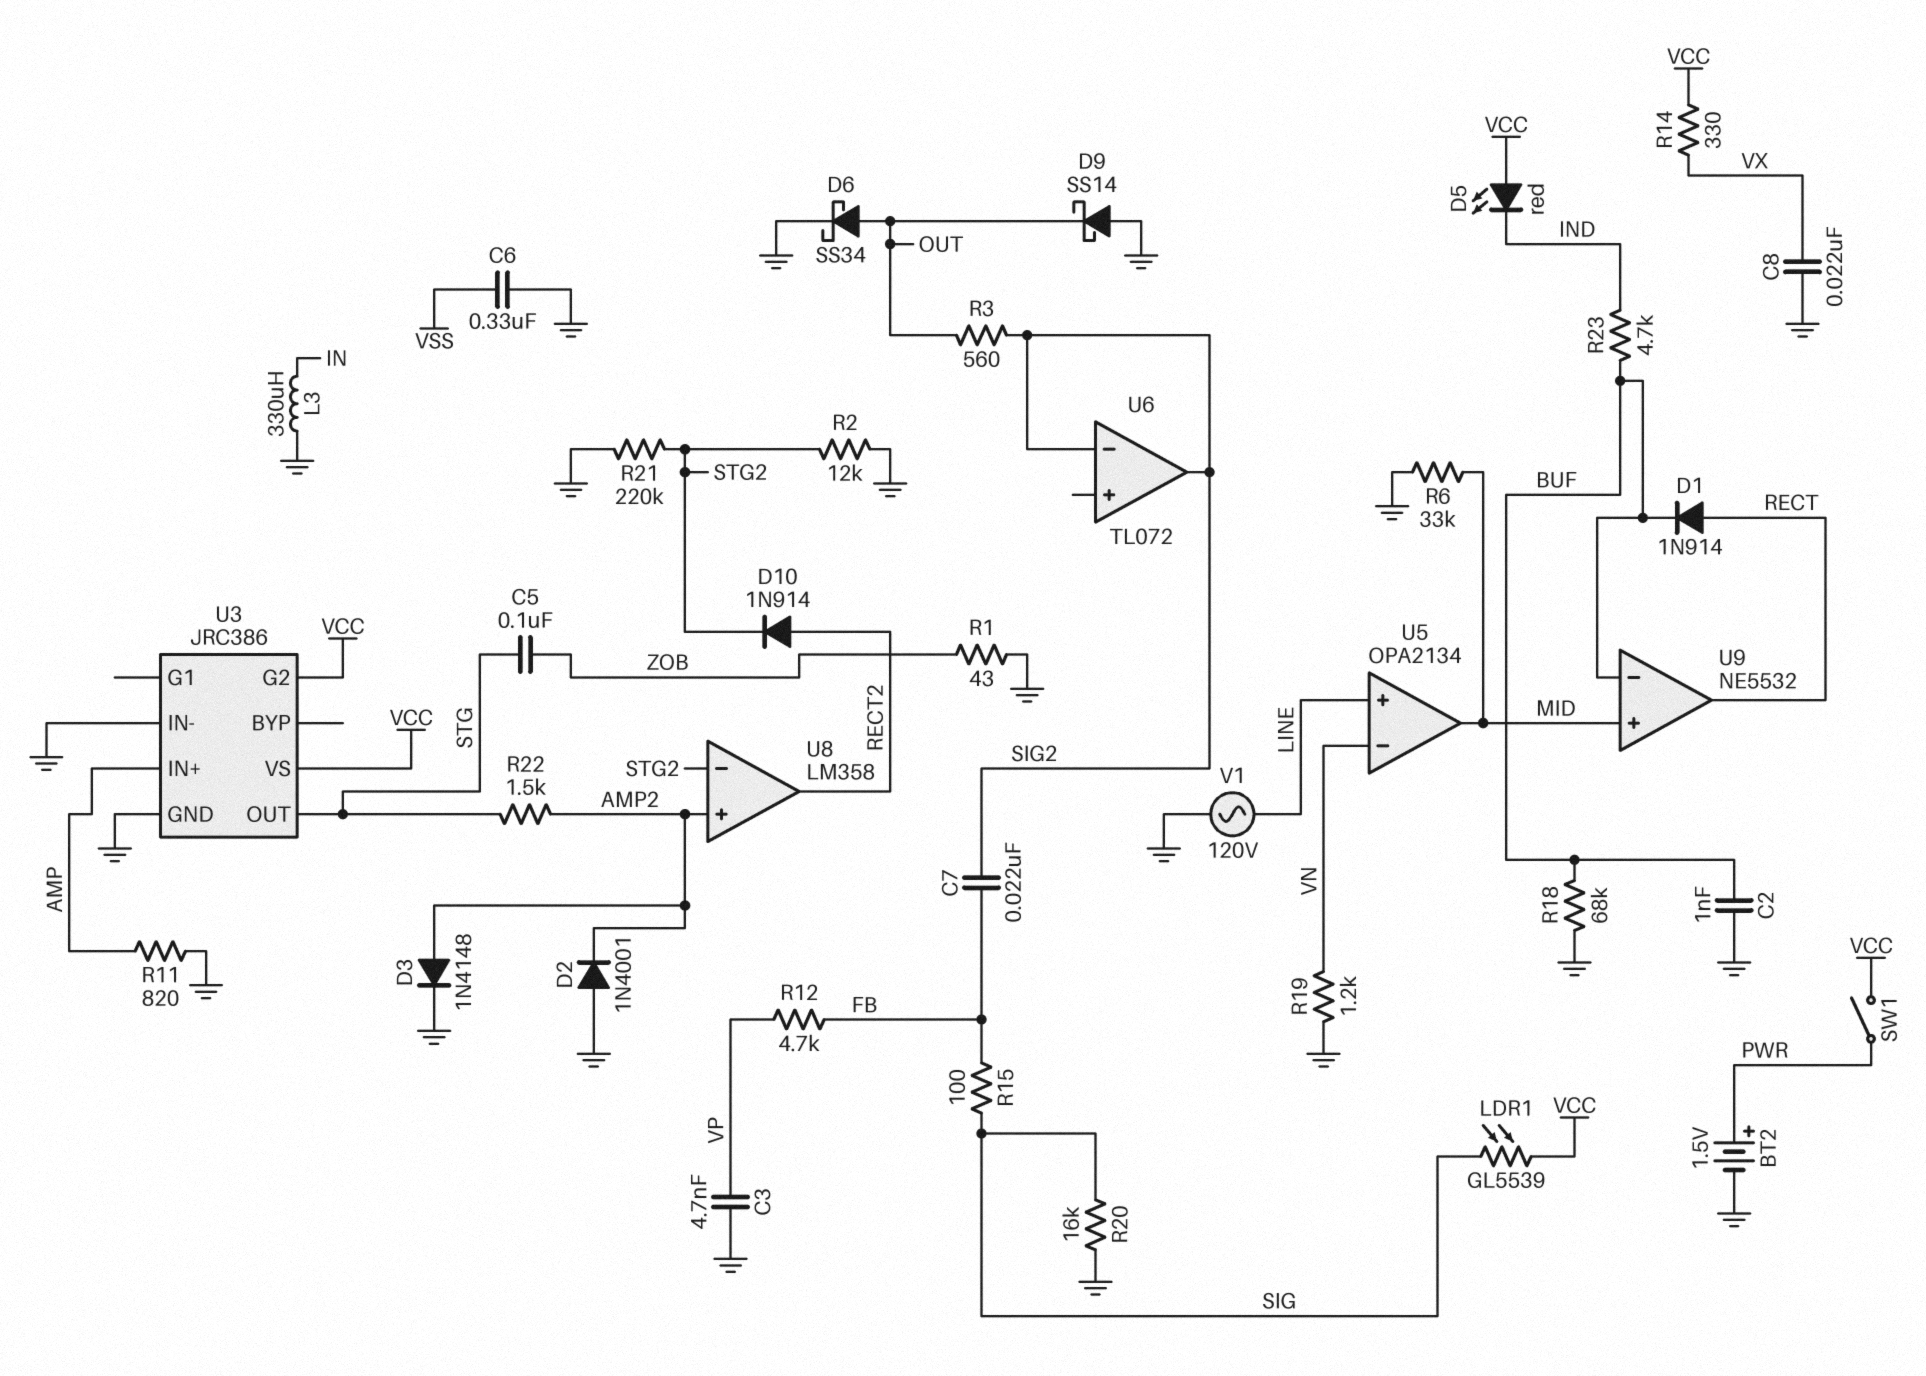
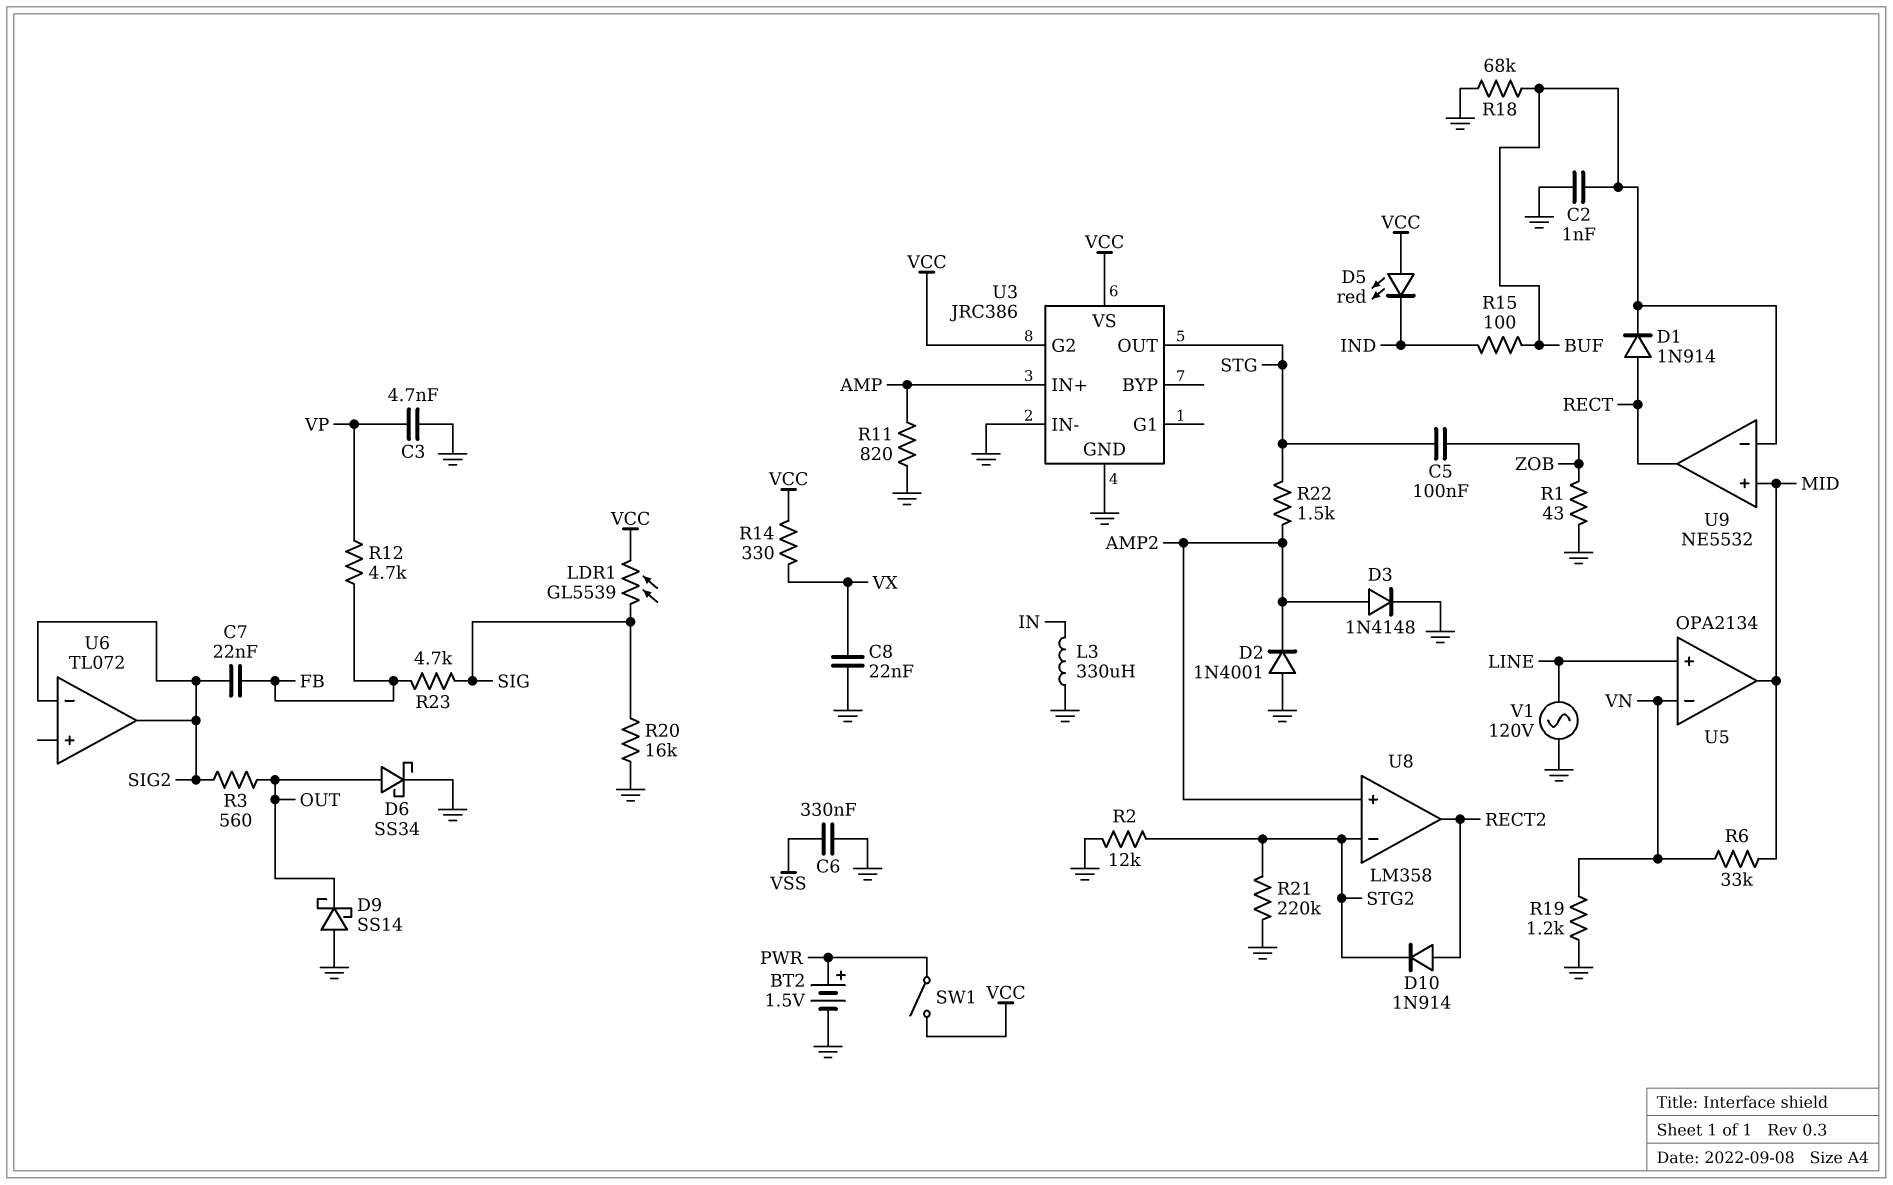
R6: 33k (GND, MID) -> 33k (MID, VN)
R15: 100 (FB, SIG) -> 100 (BUF, IND)
R23: 4.7k (BUF, IND) -> 4.7k (FB, SIG)

